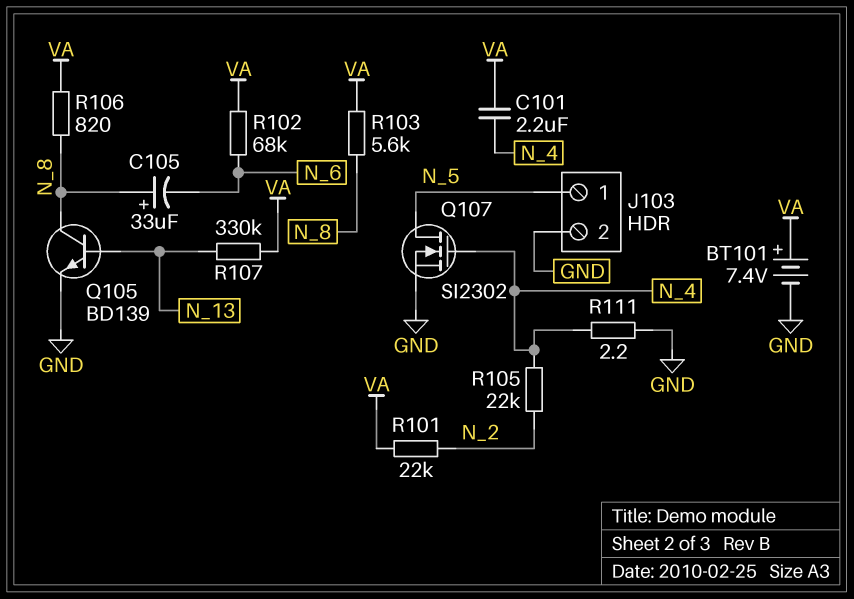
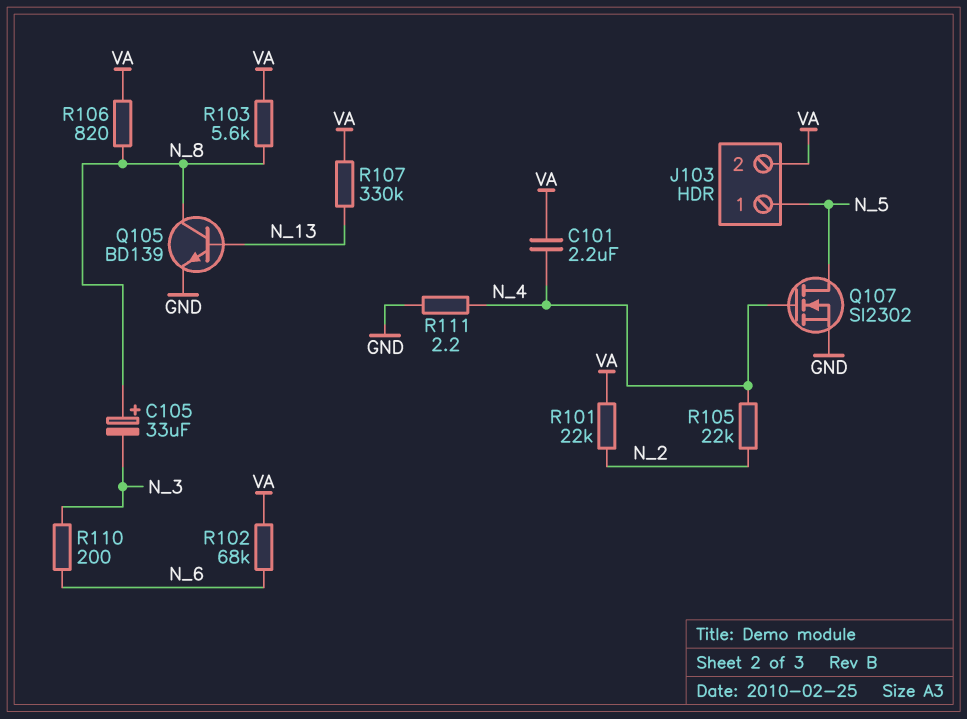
BT101: 7.4V (plus VA, minus GND) -> none
C105: 33uF (plus N_8, minus N_6) -> 33uF (plus N_8, minus N_3)
J103 pin 2: GND -> VA
R110: none -> 200 (N_3, N_6)

